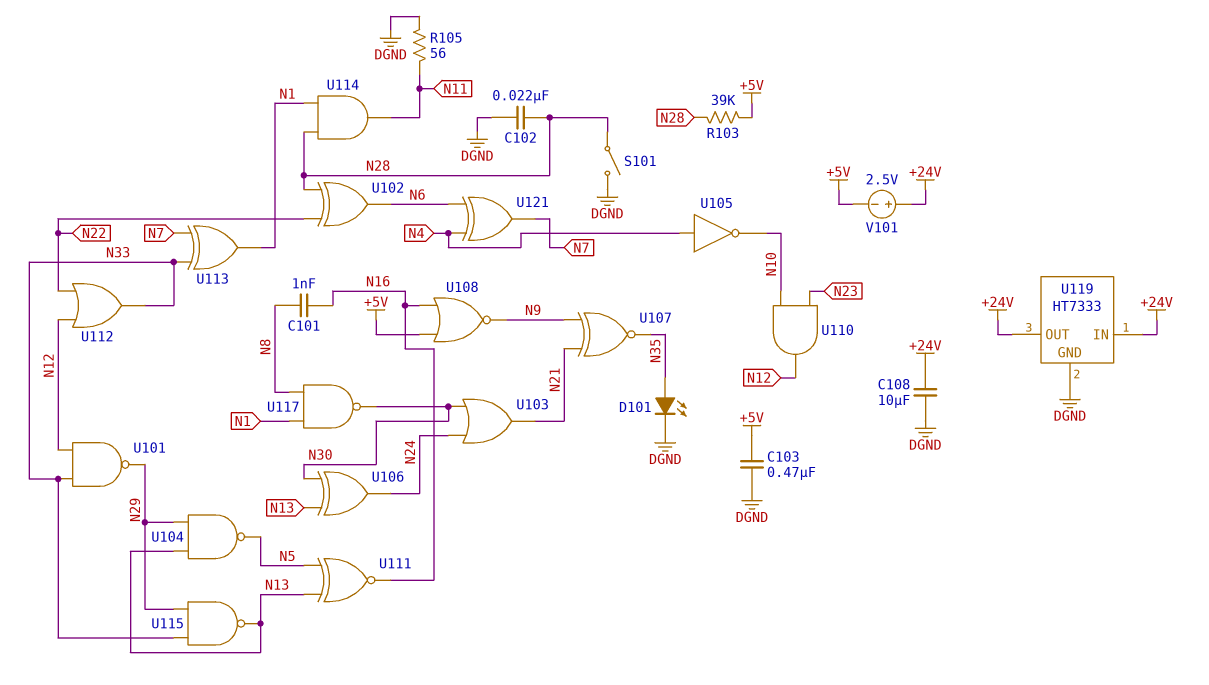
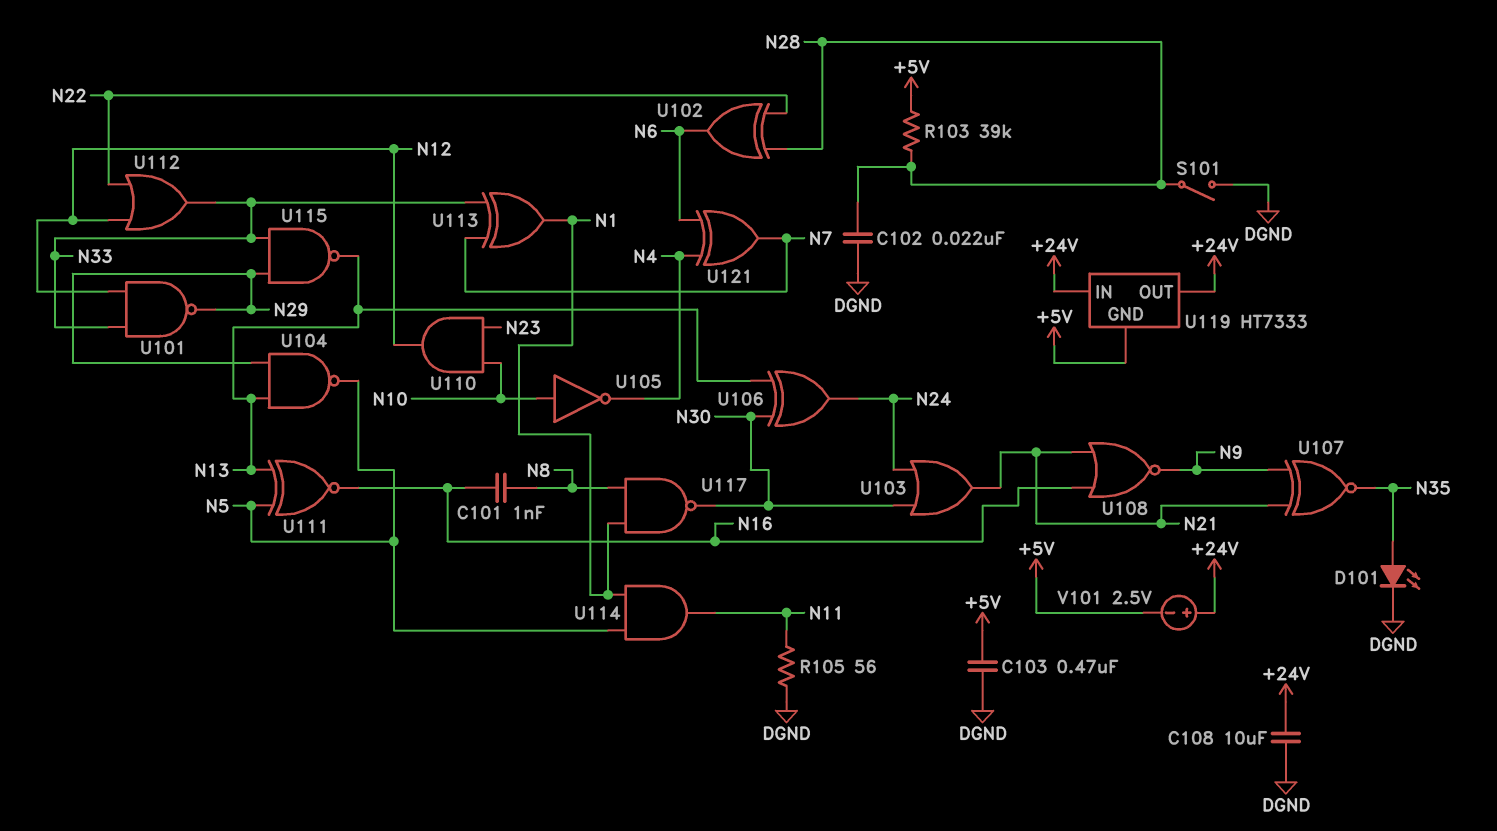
U105: NOT (in N4, out N10) -> NOT (in N10, out N4)
U108: NOR (in +5V, in N16, out N9) -> NOR (in N16, in N21, out N9)
U114: AND (in N1, in N28, out N11) -> AND (in N1, in N5, out N11)
U119 pin GND: DGND -> +5V

